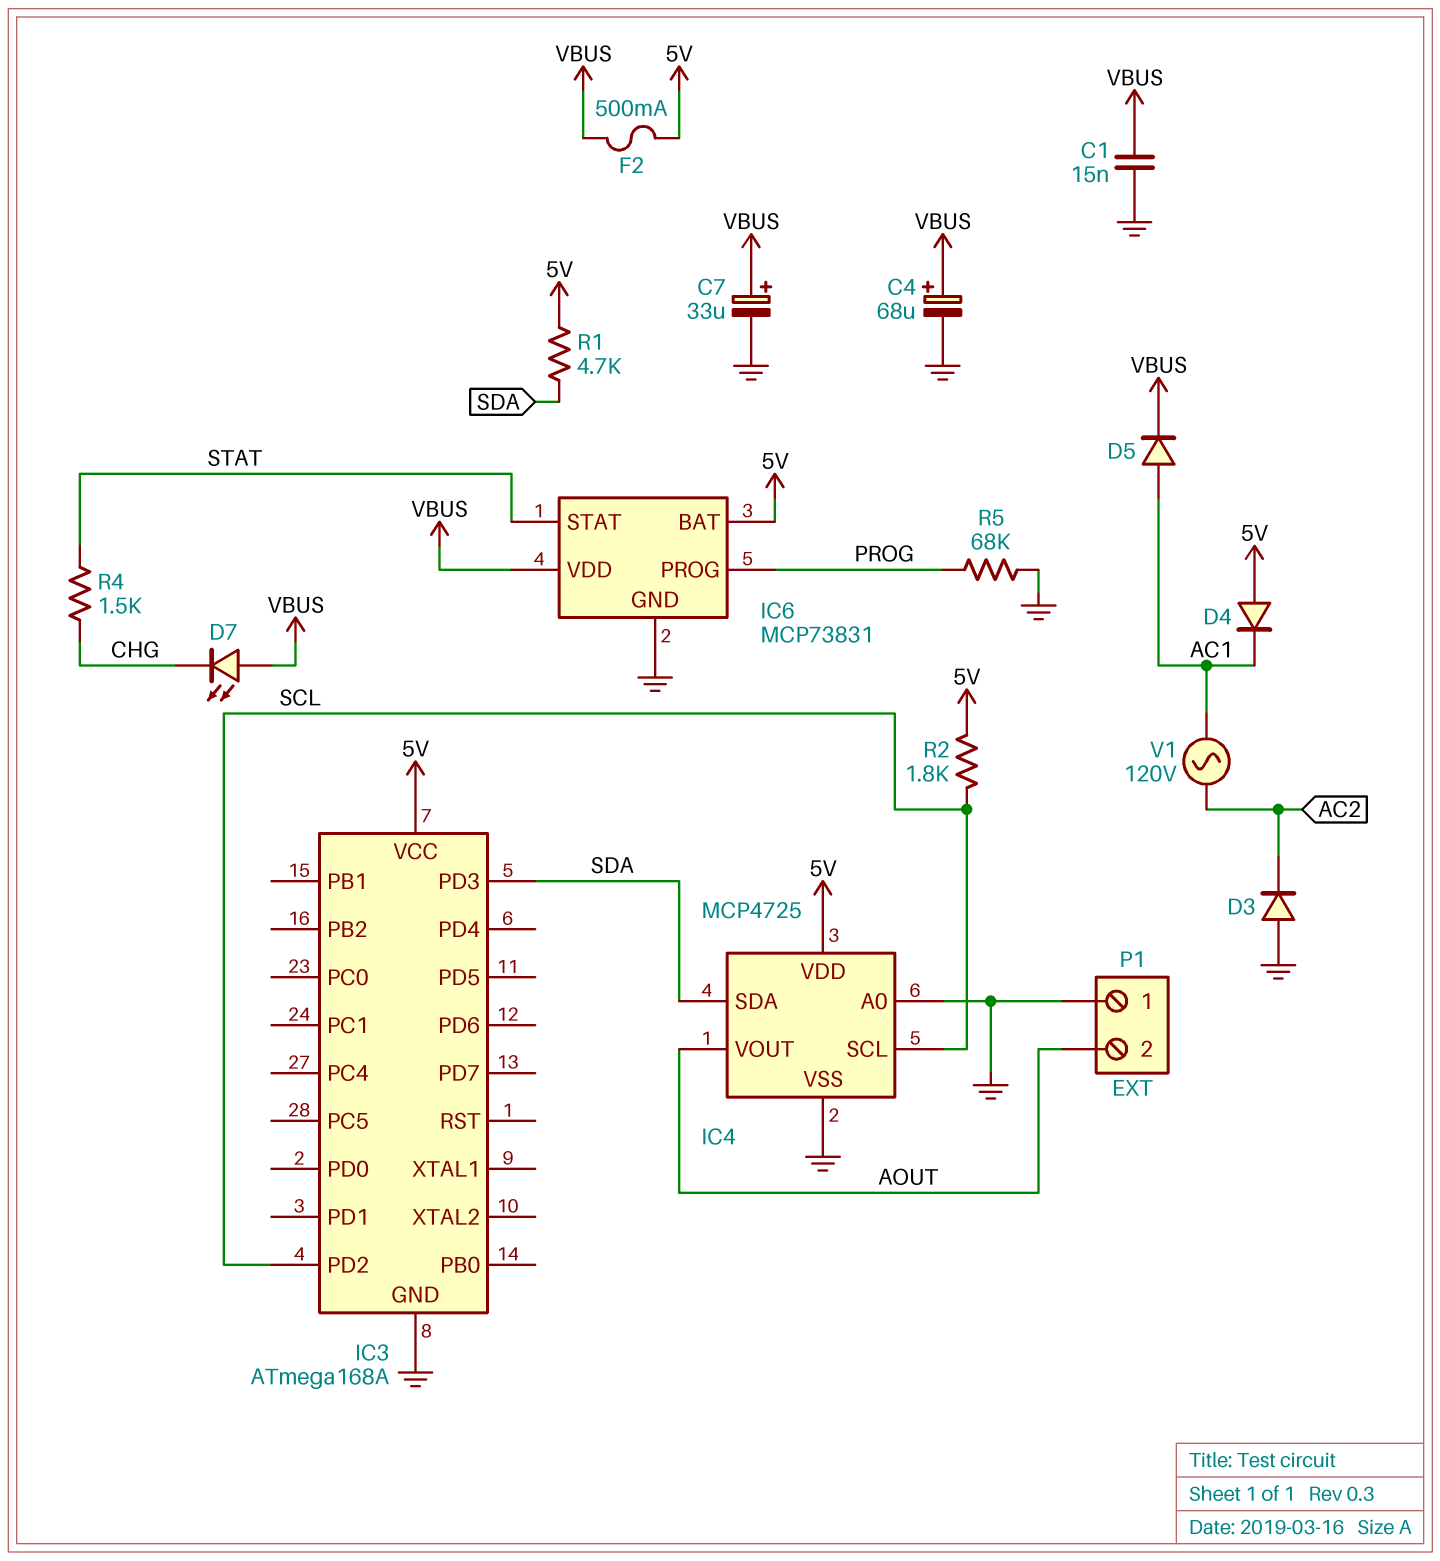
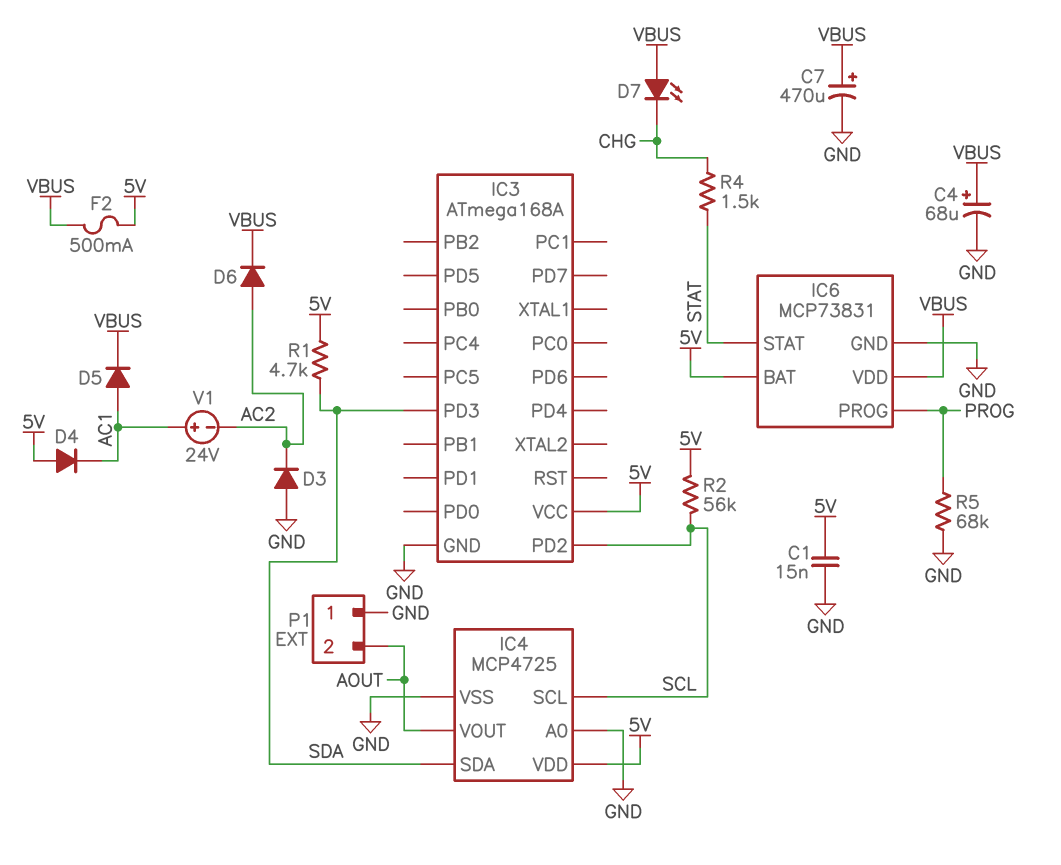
C1: 15nF (GND, VBUS) -> 15nF (5V, GND)
C7: 33uF (plus VBUS, minus GND) -> 470uF (plus VBUS, minus GND)
D6: none -> diode (A AC2, K VBUS)
R2: 1.8k (5V, SCL) -> 56k (5V, SCL)
V1: AC 120V (AC1, AC2) -> 24V (plus AC1, minus AC2)

